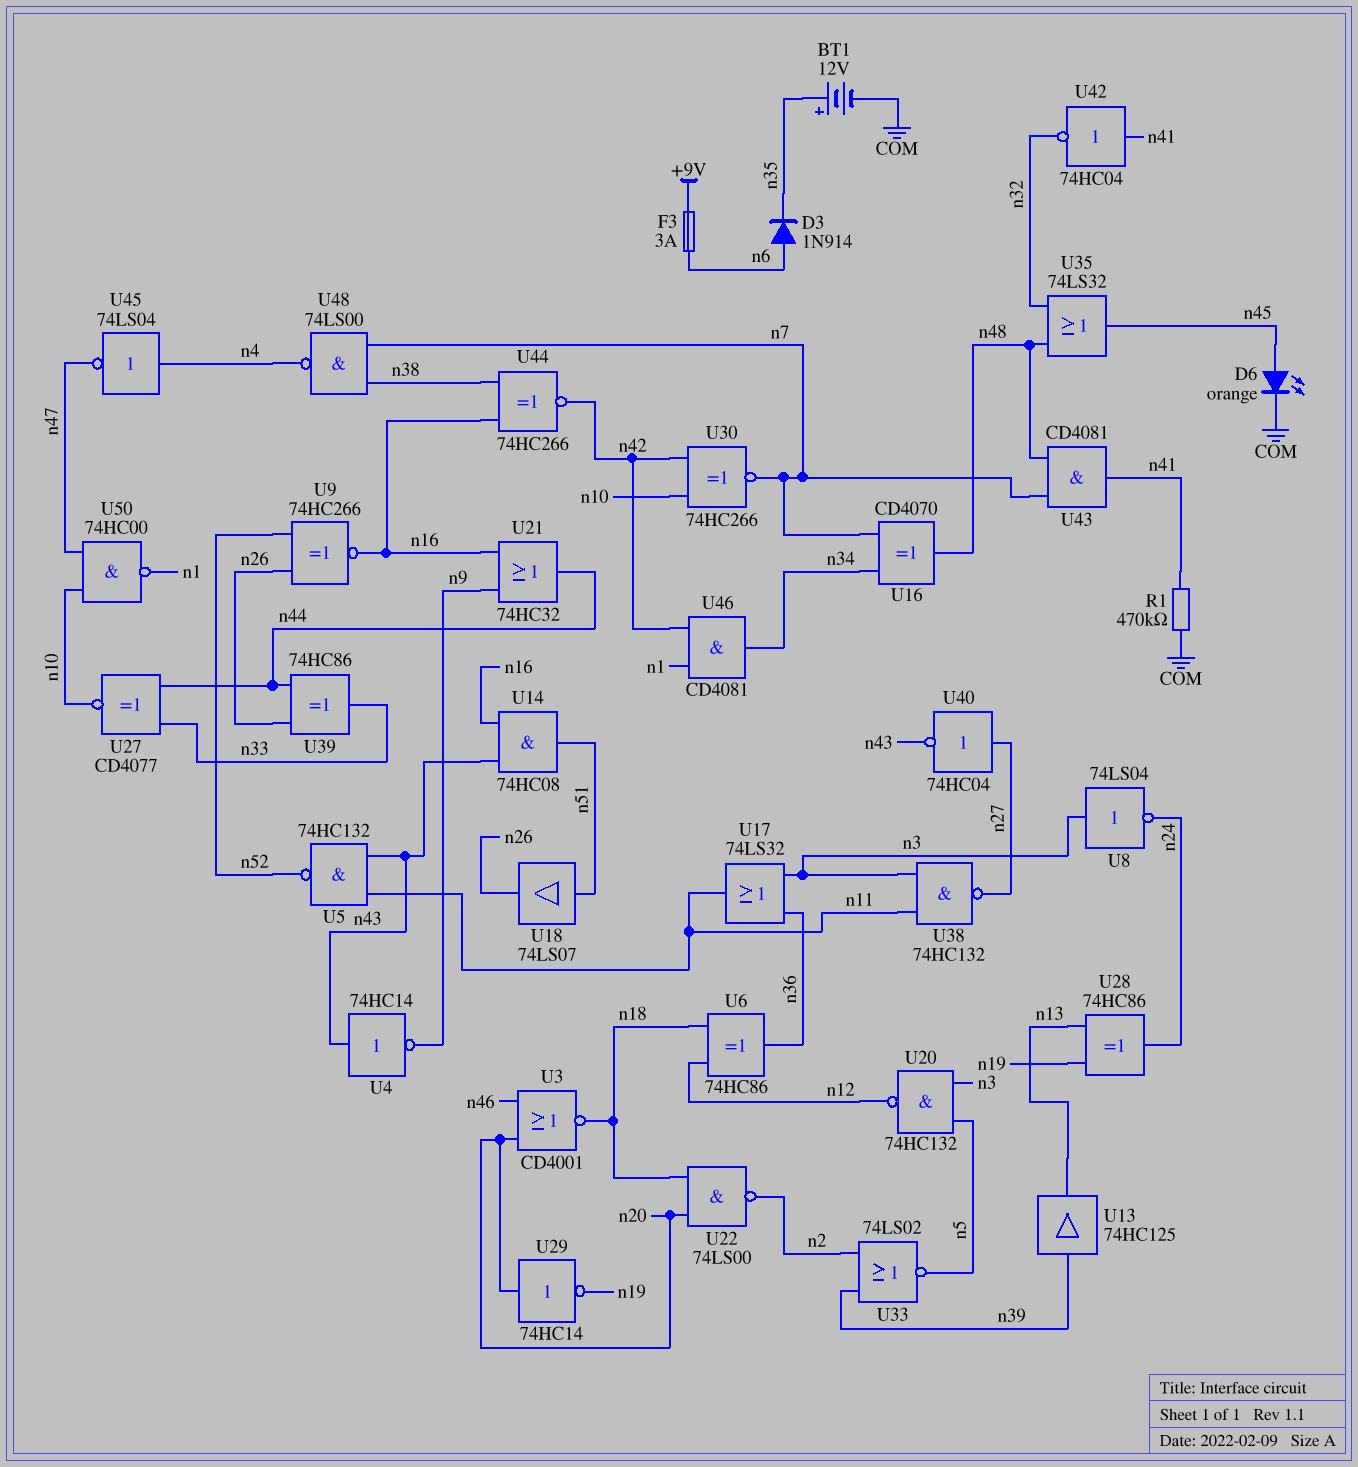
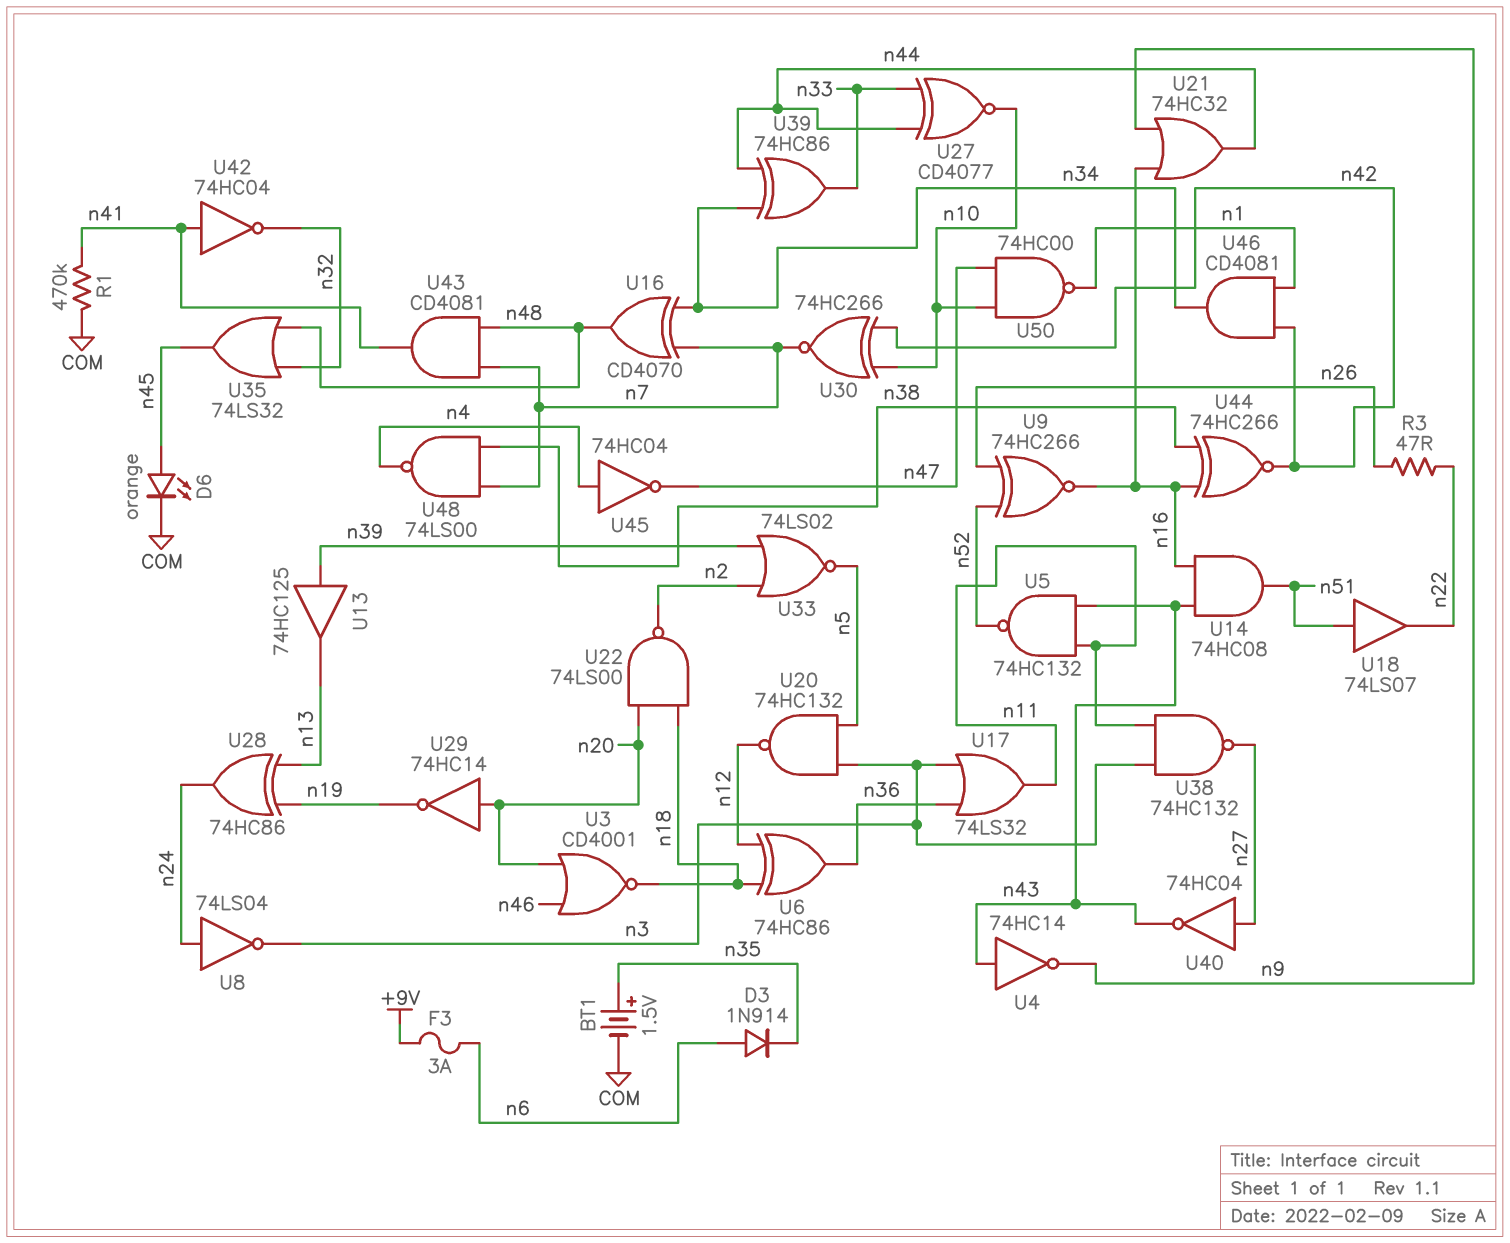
BT1: 12V (plus n35, minus COM) -> 1.5V (plus n35, minus COM)
R3: none -> 47 (n22, n26)
U8: NOT 74LS04 (in n3, out n24) -> NOT 74LS04 (in n24, out n3)
U18: buffer 74LS07 (in n51, out n26) -> buffer 74LS07 (in n51, out n22)
U39: XOR 74HC86 (in n26, in n44, out n33) -> XOR 74HC86 (in n34, in n44, out n33)
U45: NOT 74LS04 (in n4, out n47) -> NOT 74HC04 (in n4, out n47)

